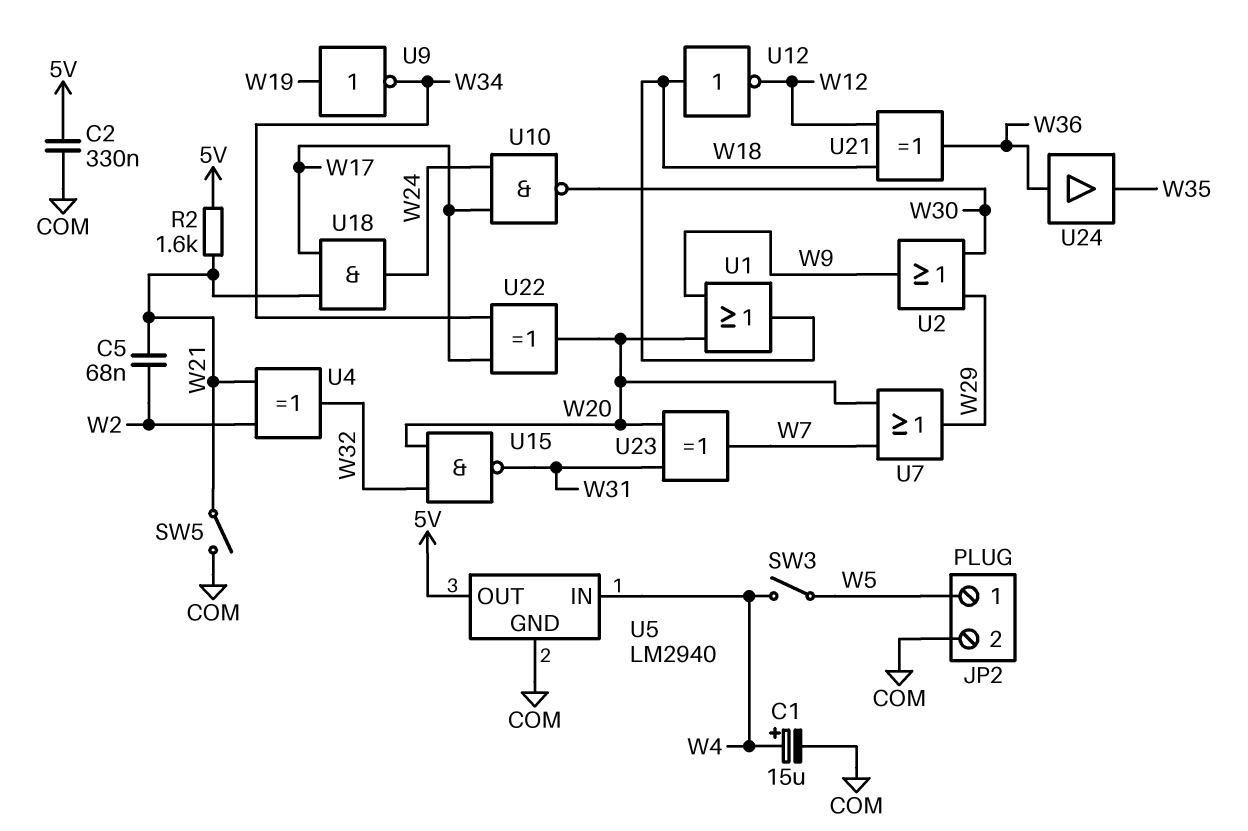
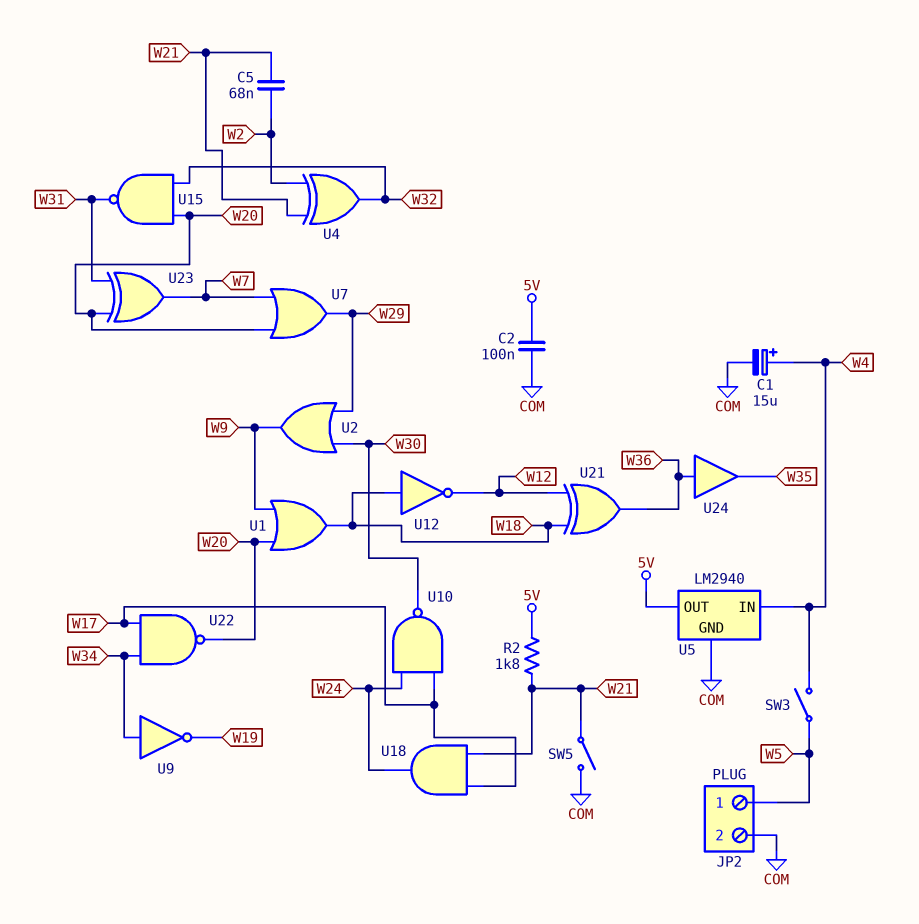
C2: 330nF (5V, COM) -> 100nF (5V, COM)
R2: 1.6k (5V, W21) -> 1.8k (5V, W21)
U9: NOT (in W19, out W34) -> NOT (in W34, out W19)
U22: XOR (in W17, in W34, out W20) -> NAND (in W17, in W34, out W20)

